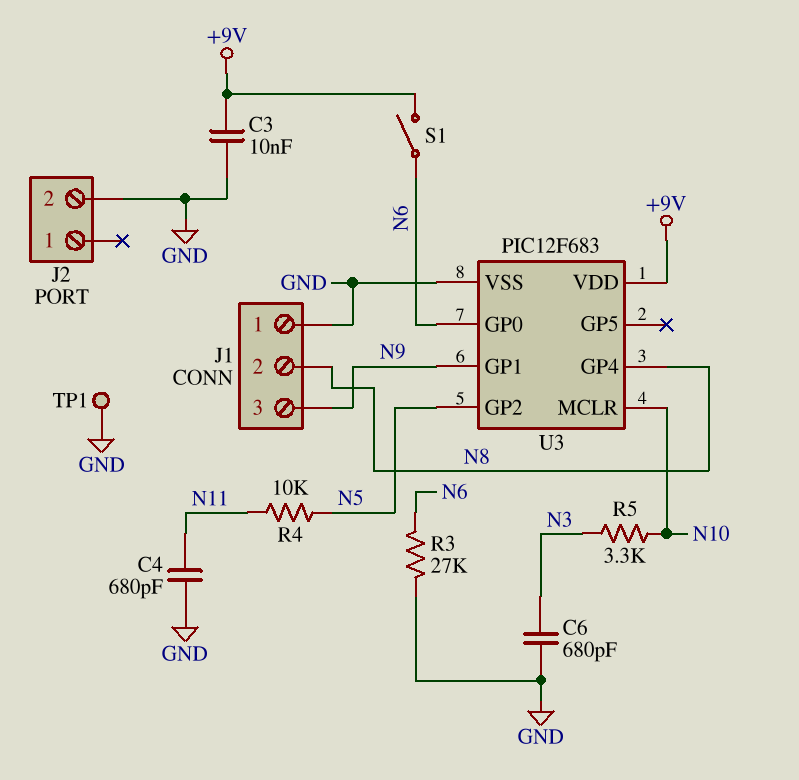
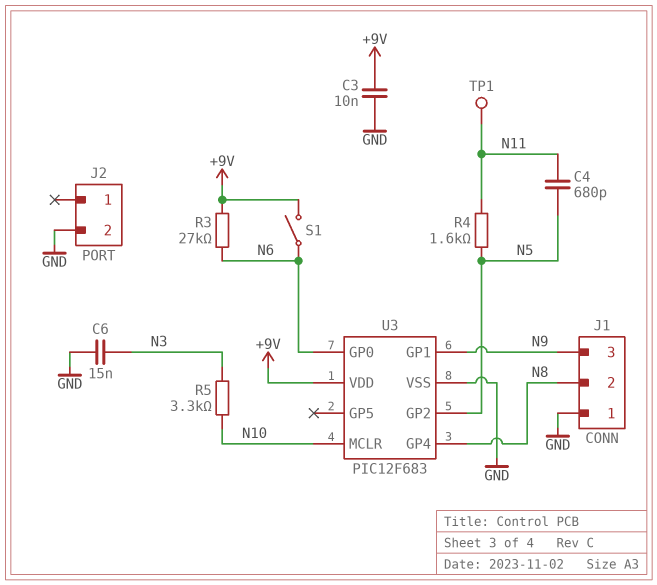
C4: 680pF (GND, N11) -> 680pF (N5, N11)
C6: 680pF (GND, N3) -> 15nF (GND, N3)
R3: 27k (GND, N6) -> 27k (+9V, N6)
R4: 10k (N5, N11) -> 1.6k (N5, N11)
TP1: test point (GND) -> test point (N11)

